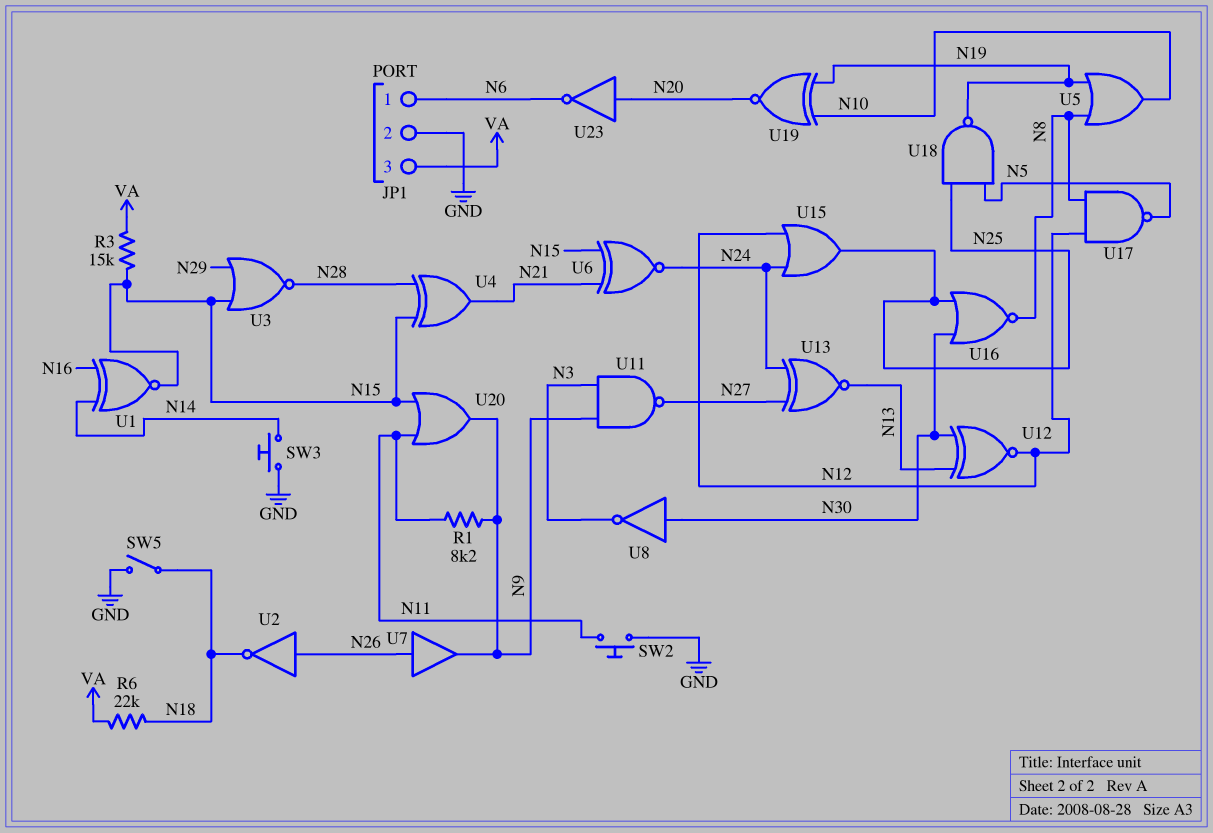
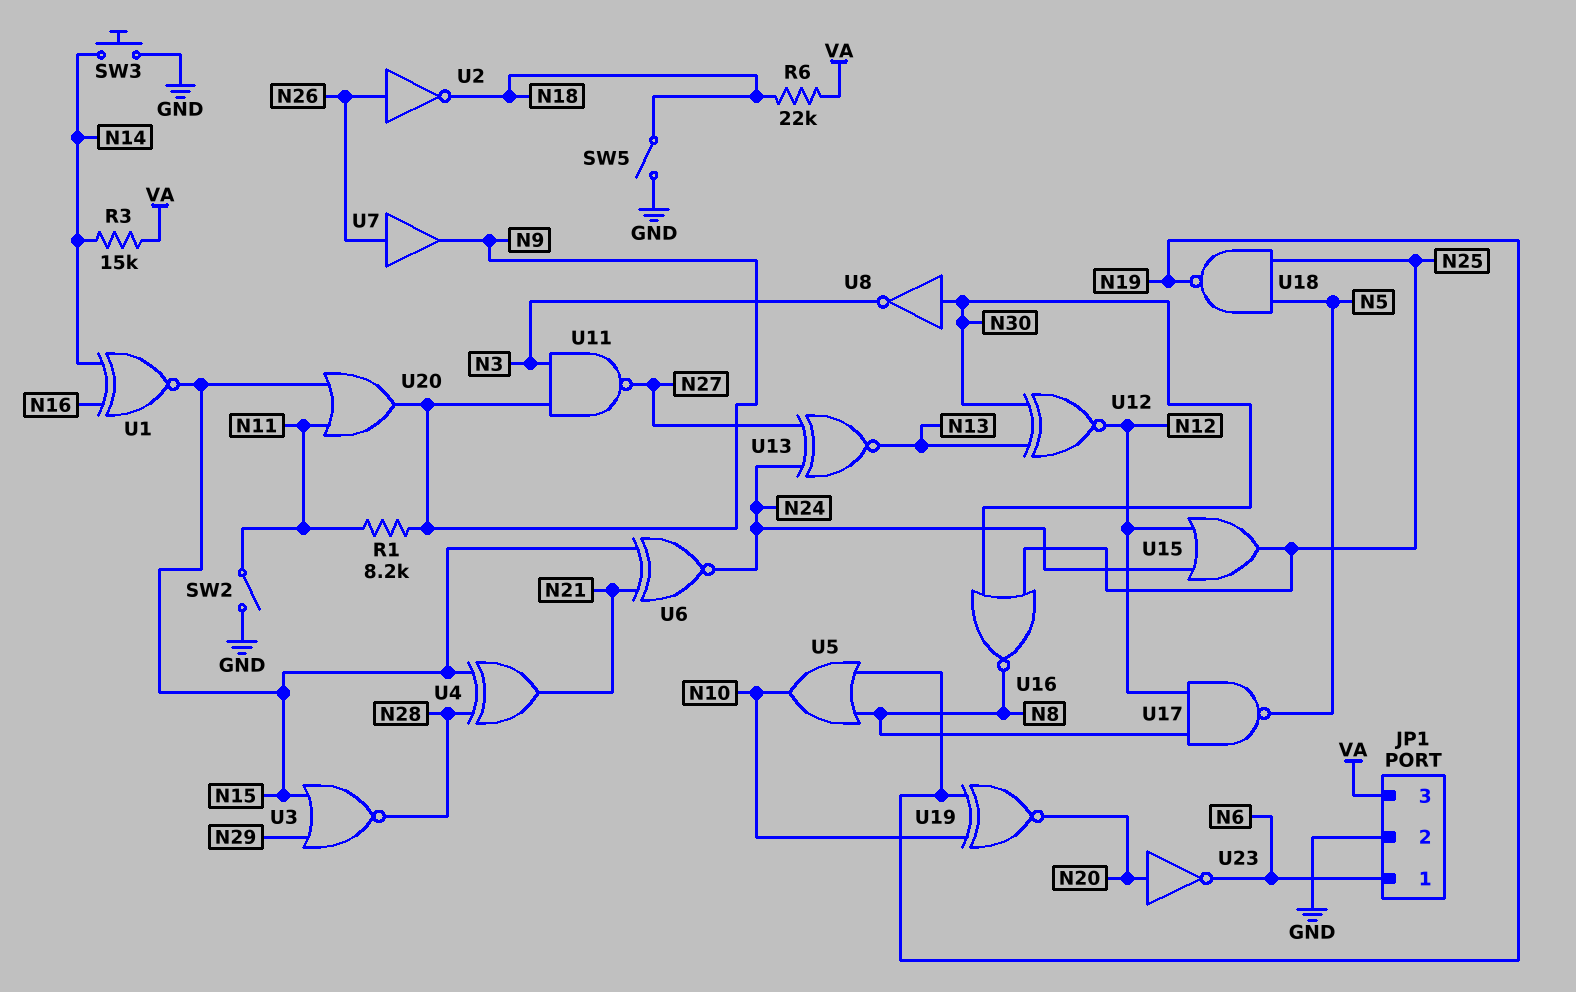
R3: 15k (N15, VA) -> 15k (N14, VA)
SW2: button (GND, N11) -> switch (GND, N11)

